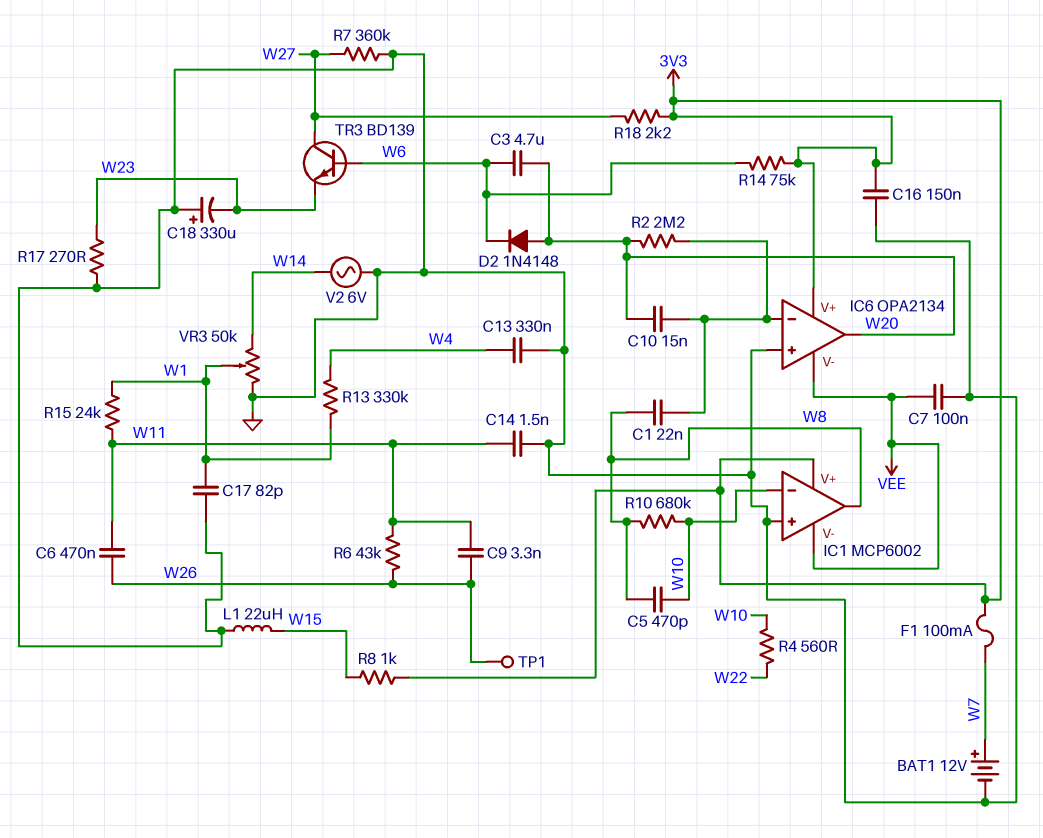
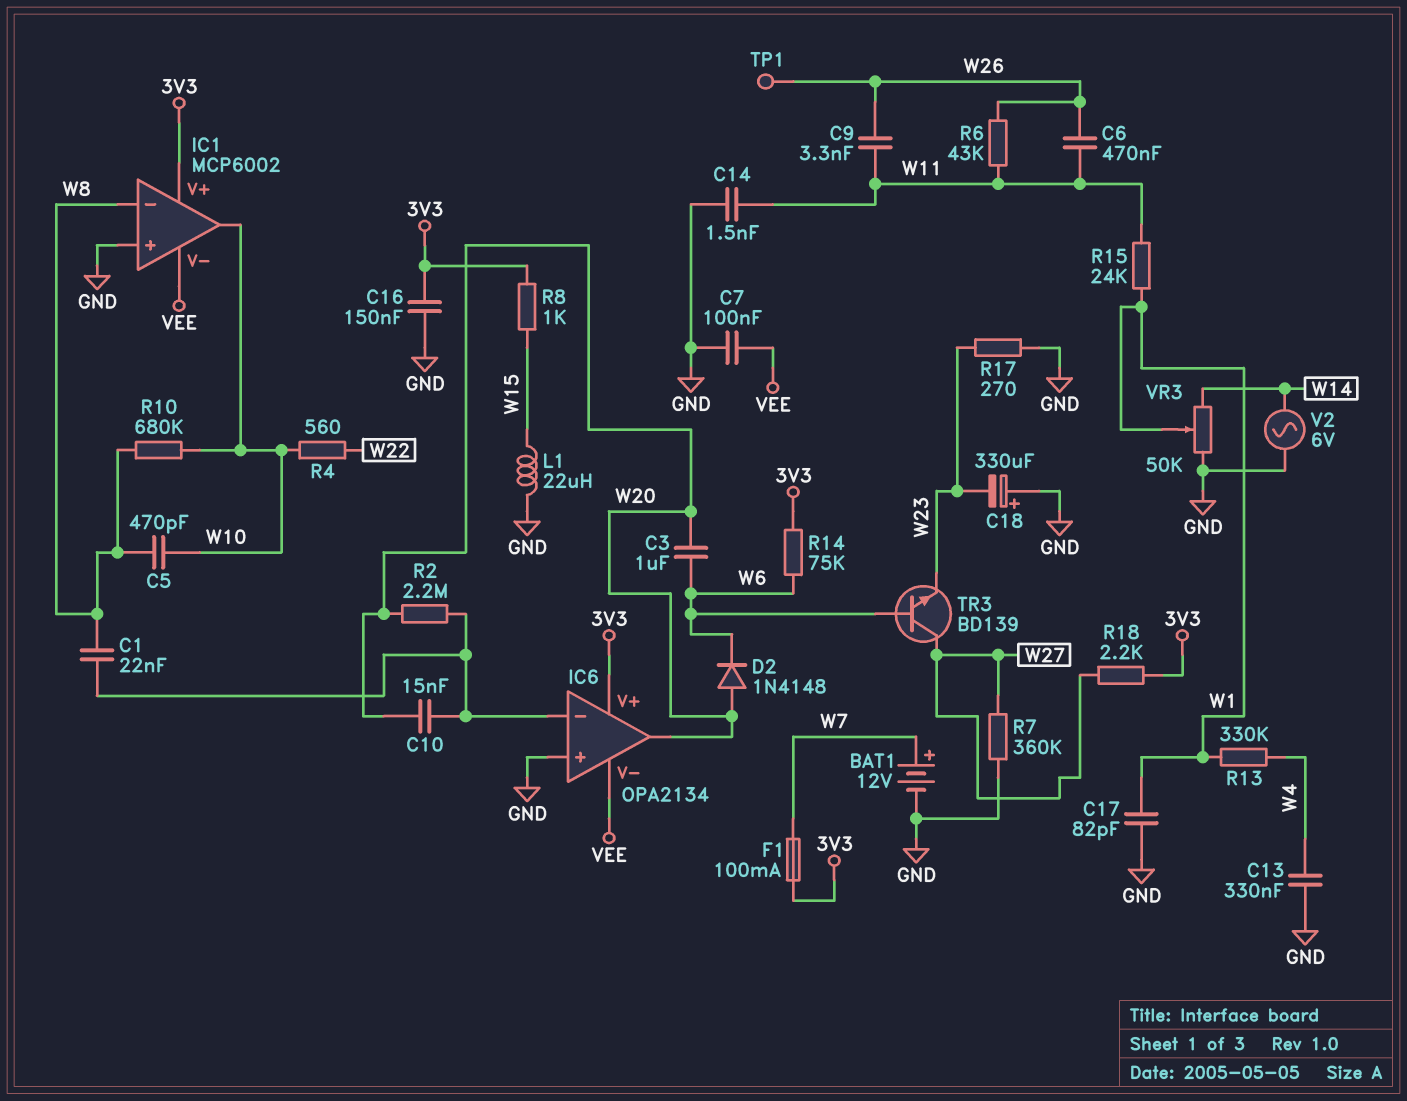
C3: 4.7uF (W6, W20) -> 1uF (W6, W20)
IC1 pin in-: W10 -> W8
IC1 pin out: W8 -> W10

